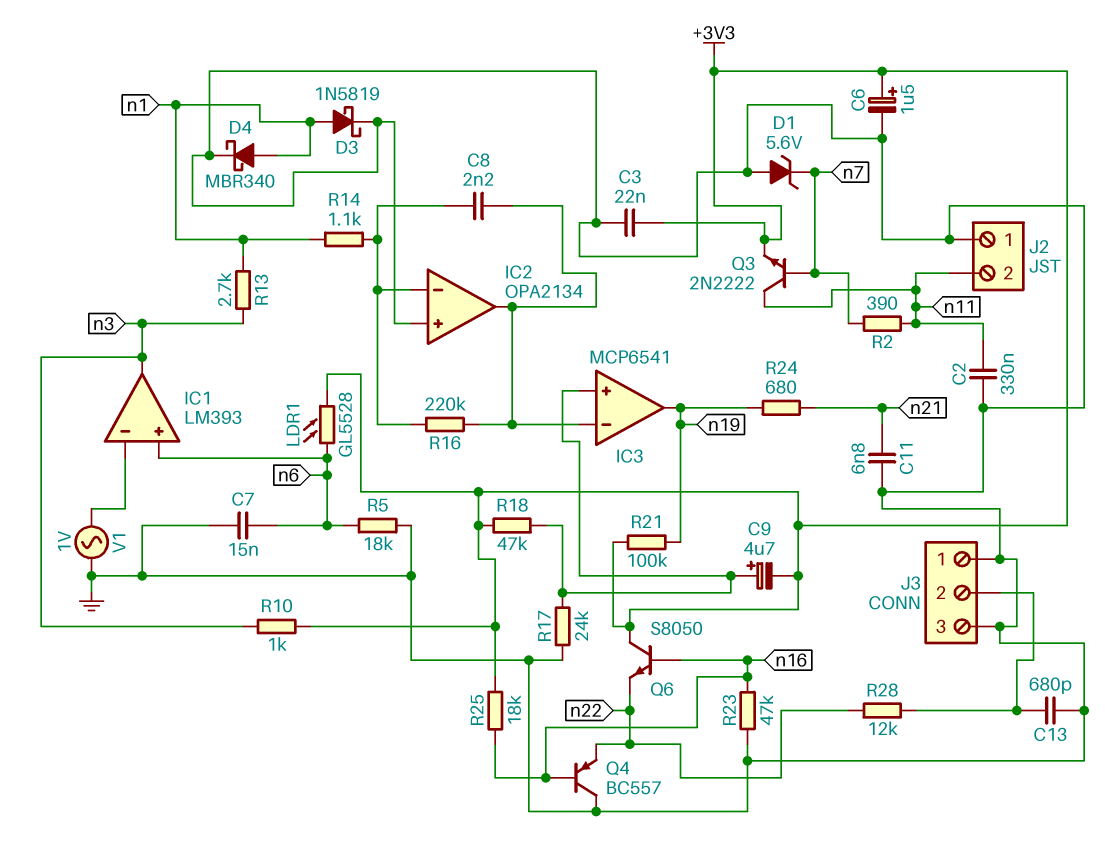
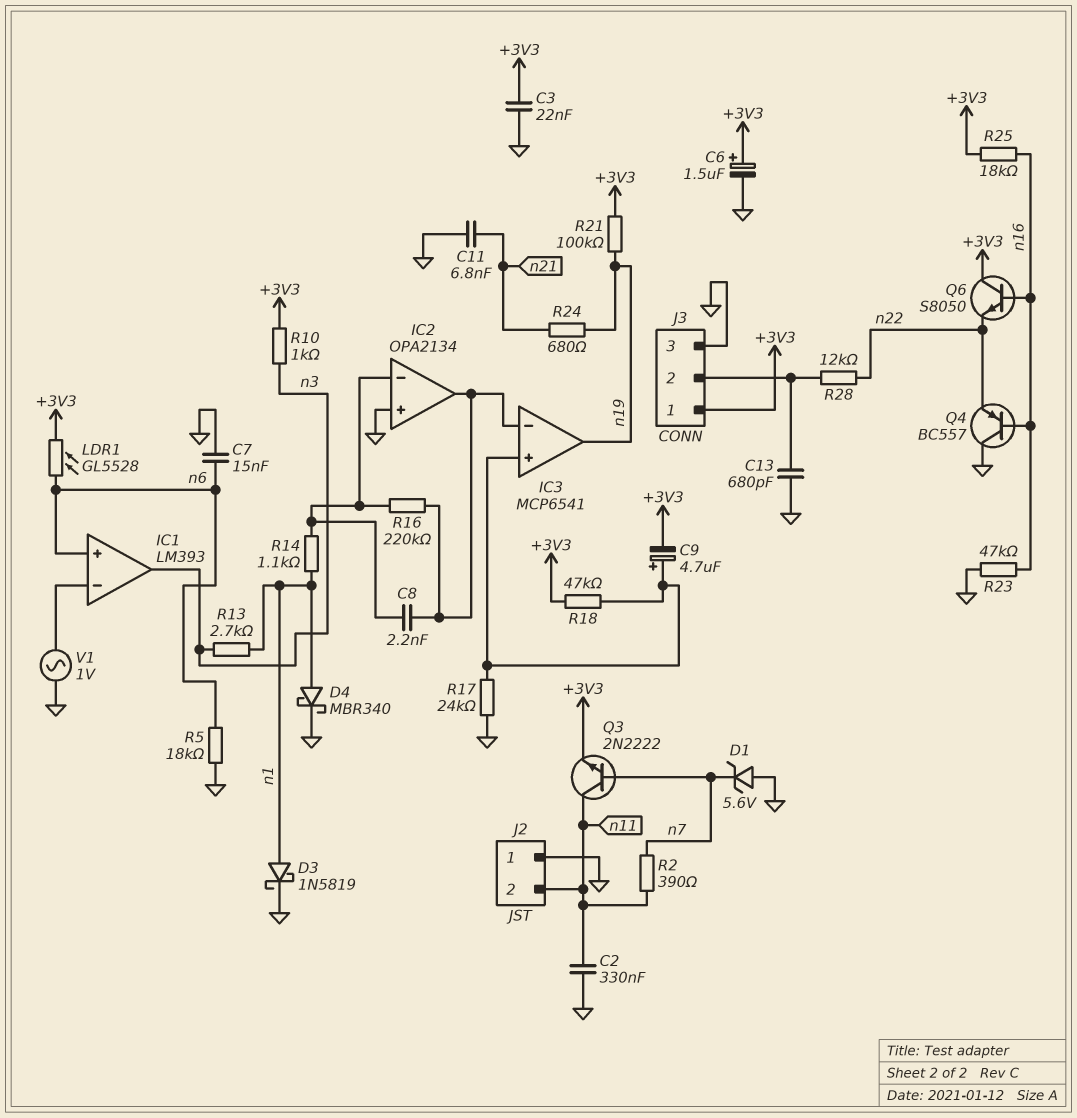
J3 pin 1: GND -> +3V3

